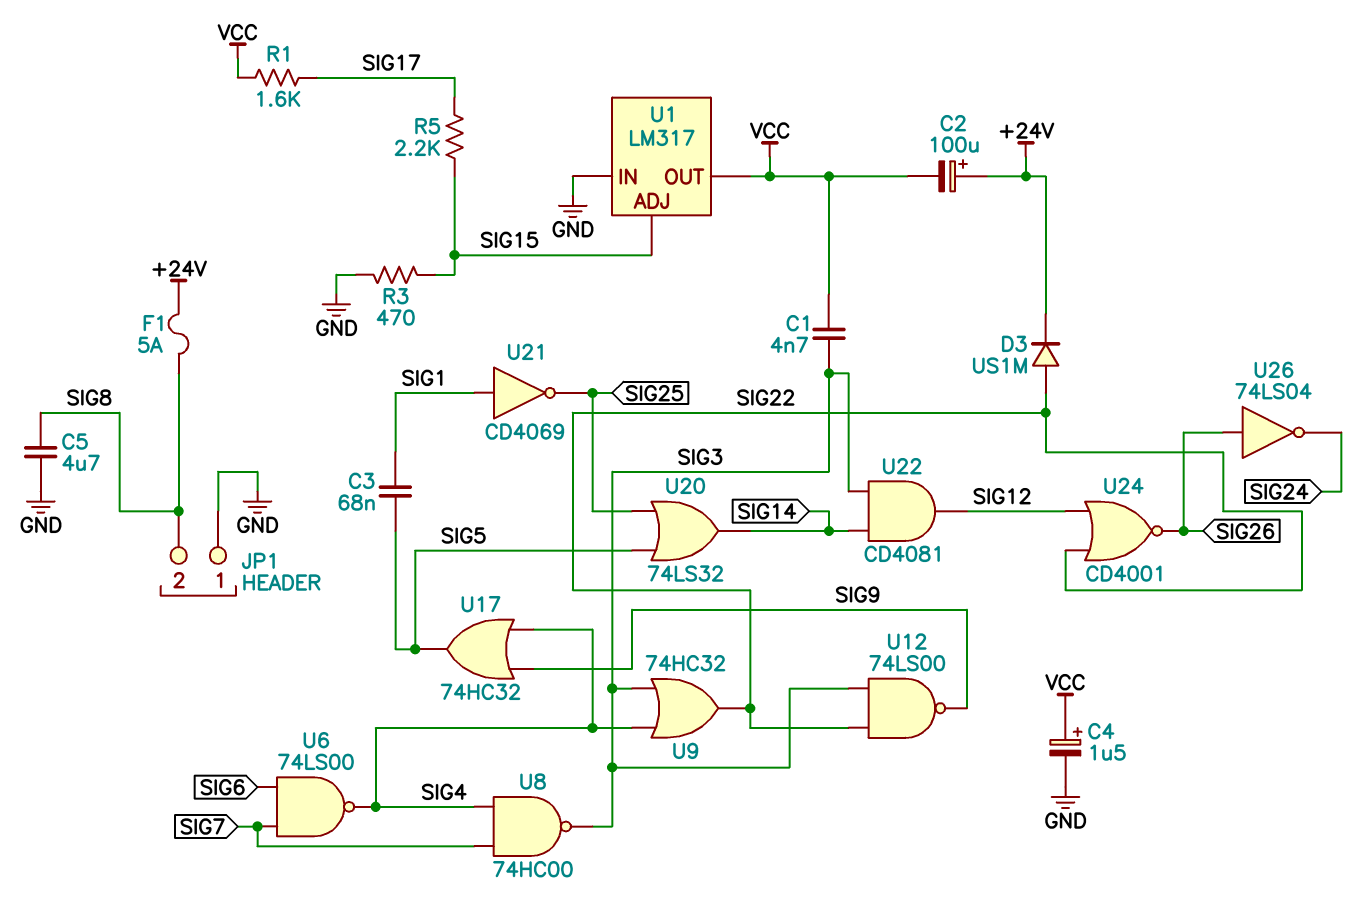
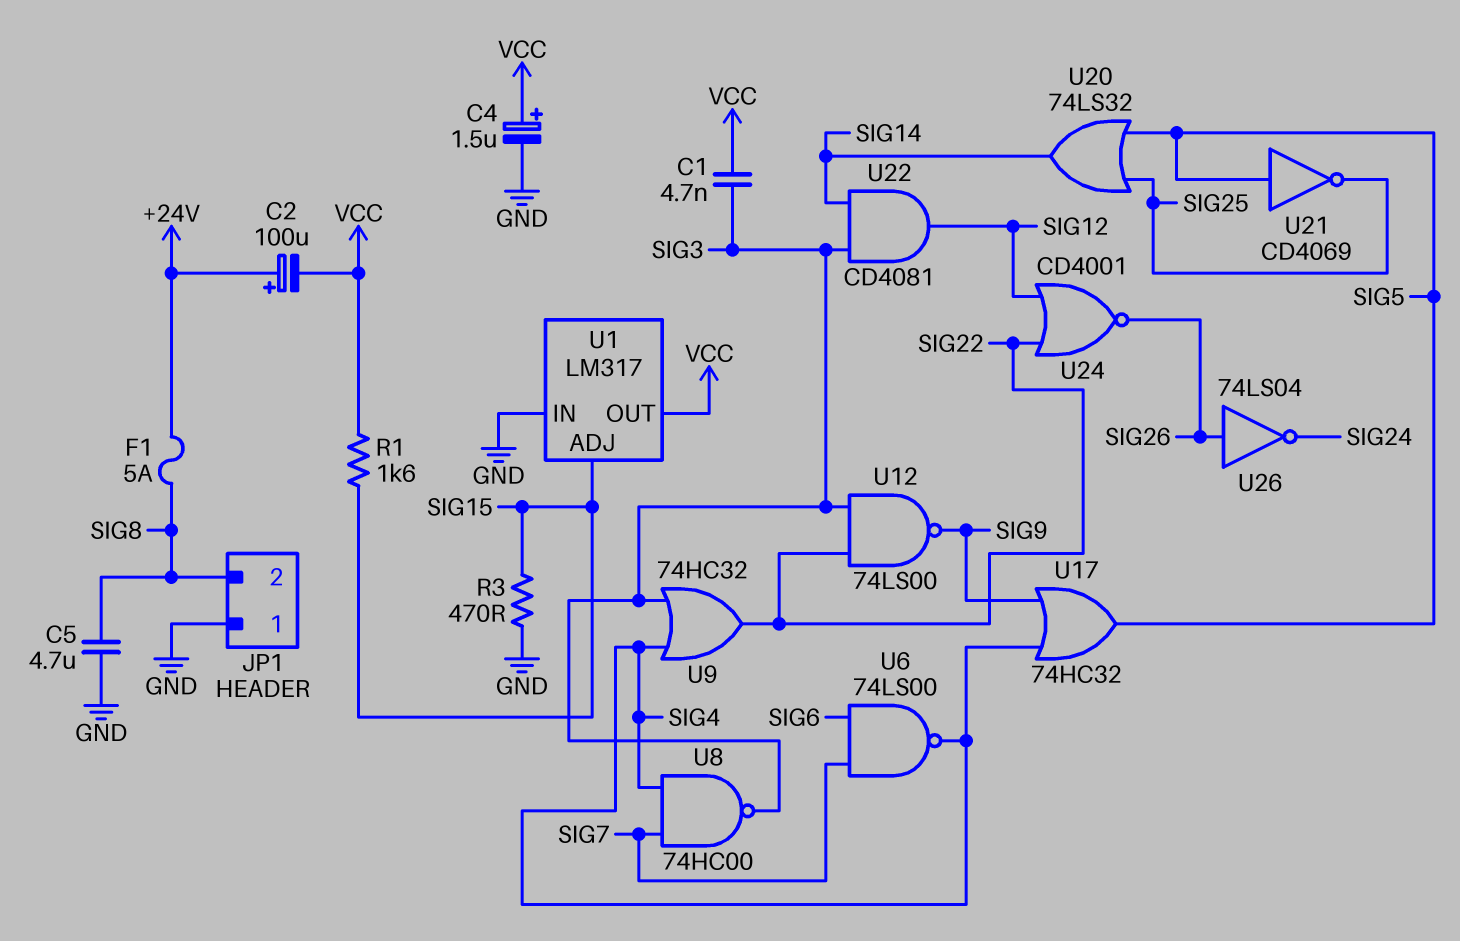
C3: 68nF (SIG1, SIG5) -> none
D3: diode US1M (A SIG22, K +24V) -> none
R1: 1.6k (SIG17, VCC) -> 1.6k (SIG15, VCC)
R5: 2.2k (SIG15, SIG17) -> none
U21: NOT CD4069 (in SIG1, out SIG25) -> NOT CD4069 (in SIG5, out SIG25)

